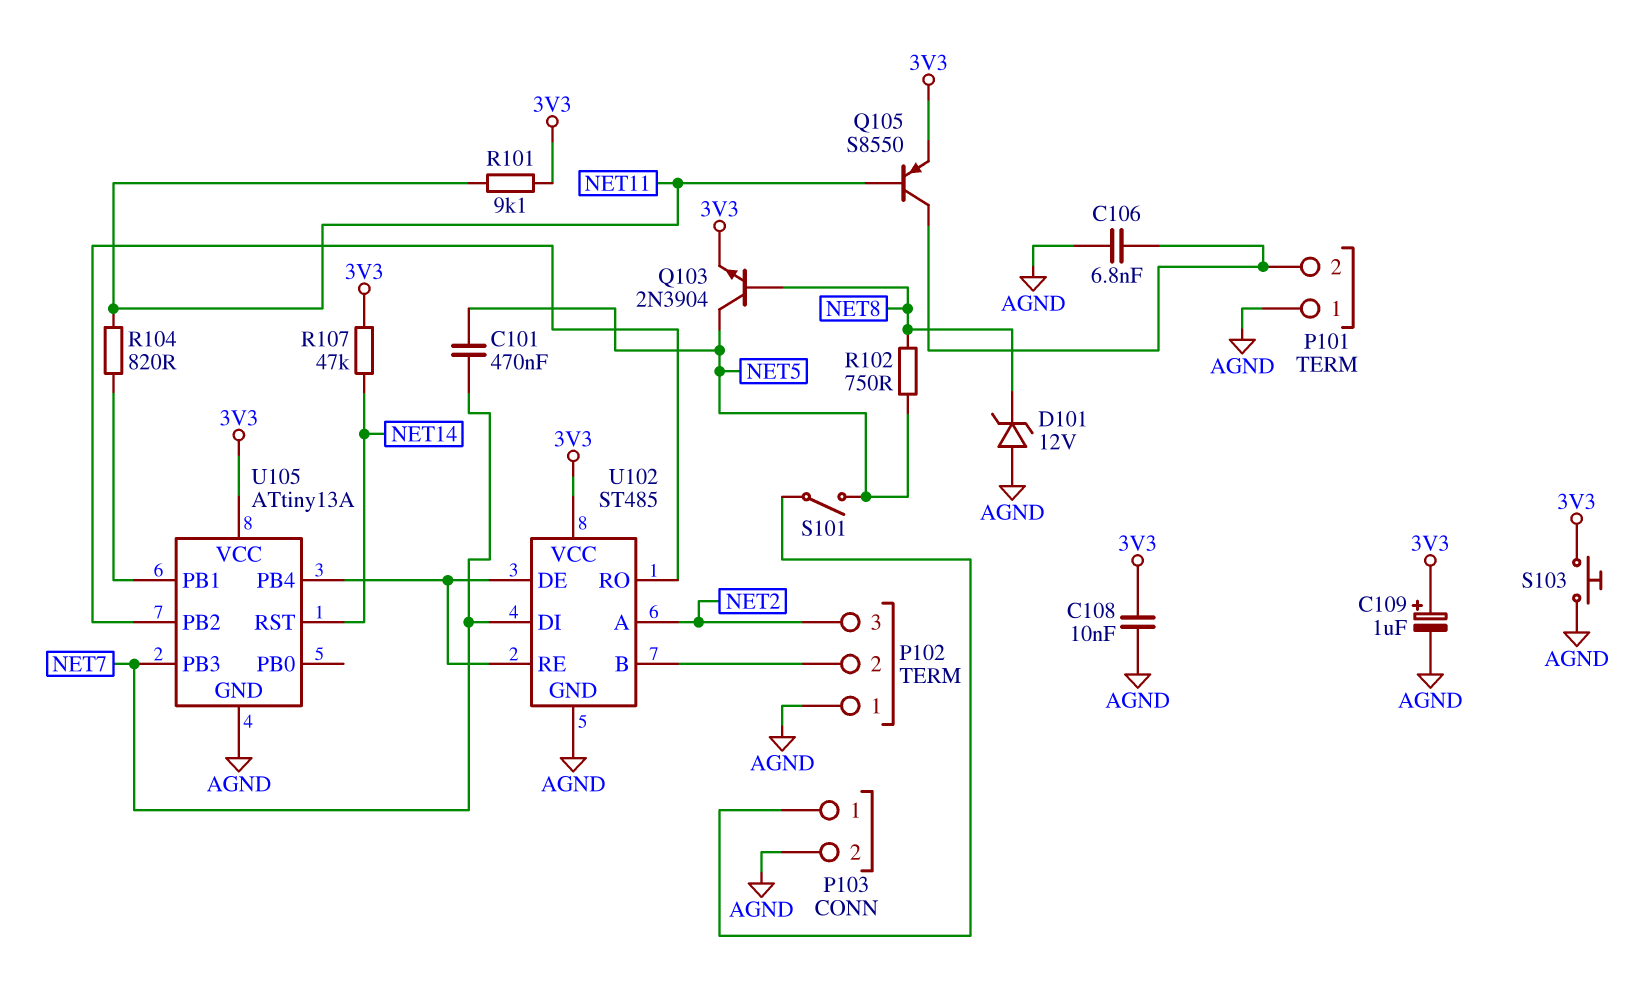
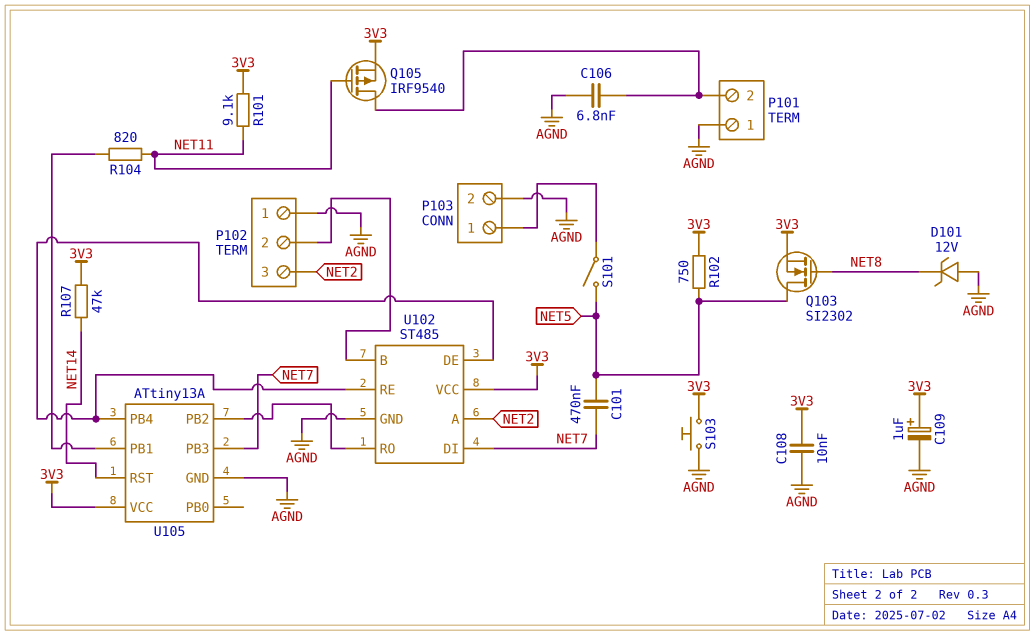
Q103: NPN 2N3904 (B NET8, C NET5, E 3V3) -> NMOS SI2302 (G NET8, D NET5, S 3V3)
Q105: PNP S8550 (B NET11, C P101/2, E 3V3) -> PMOS IRF9540 (G NET11, D P101/2, S 3V3)
R102: 750 (NET5, NET8) -> 750 (3V3, NET5)

